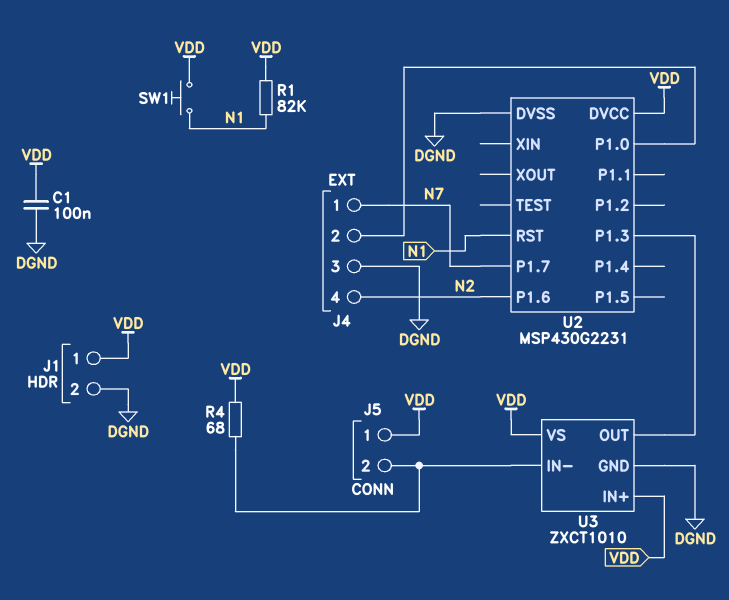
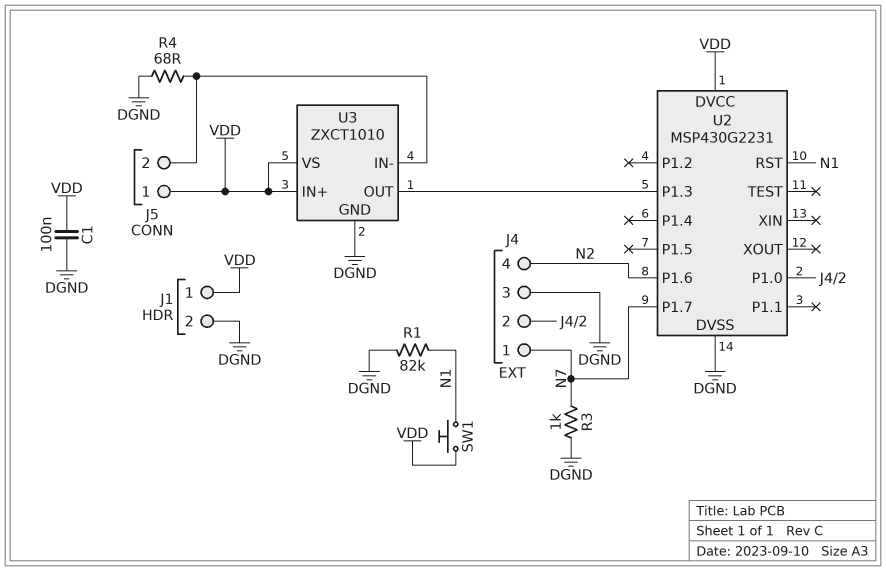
R1: 82k (N1, VDD) -> 82k (DGND, N1)
R3: none -> 1k (DGND, N7)
R4: 68 (J5/2, VDD) -> 68 (DGND, J5/2)

